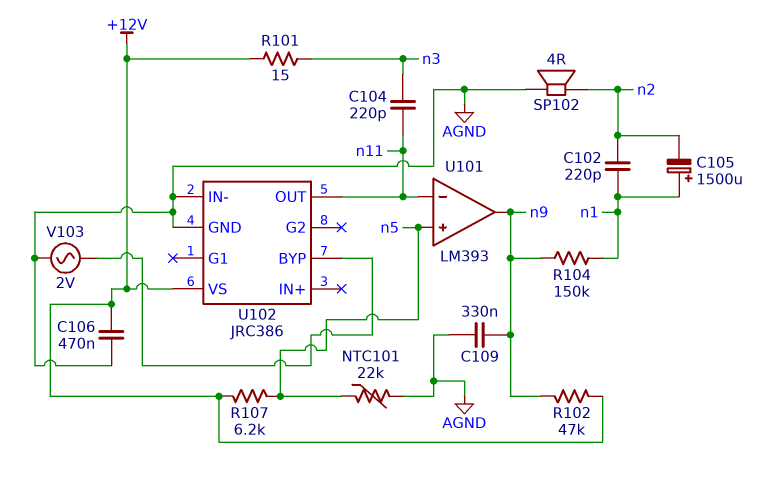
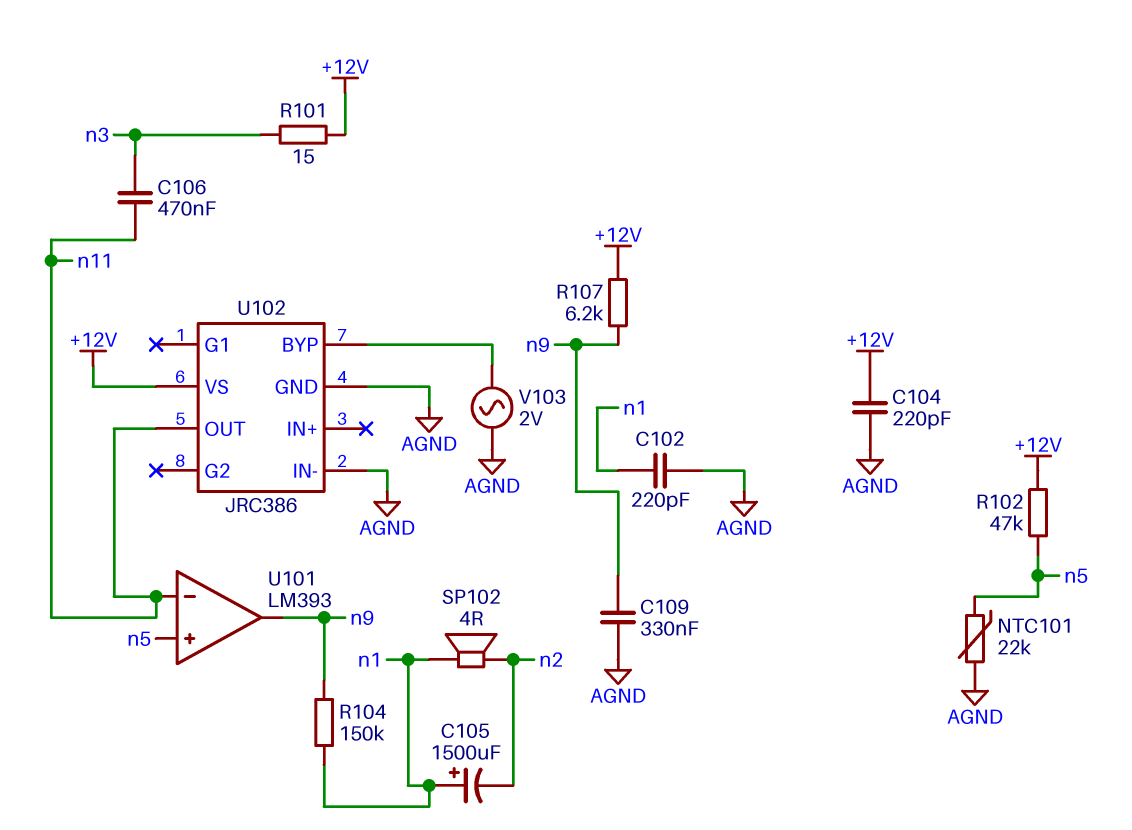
C102: 220pF (n1, n2) -> 220pF (AGND, n1)
C104: 220pF (n3, n11) -> 220pF (+12V, AGND)
C106: 470nF (+12V, AGND) -> 470nF (n3, n11)
R102: 47k (+12V, n9) -> 47k (+12V, n5)
R107: 6.2k (+12V, n5) -> 6.2k (+12V, n9)
SP102: speaker 4R (AGND, n2) -> speaker 4R (n1, n2)

